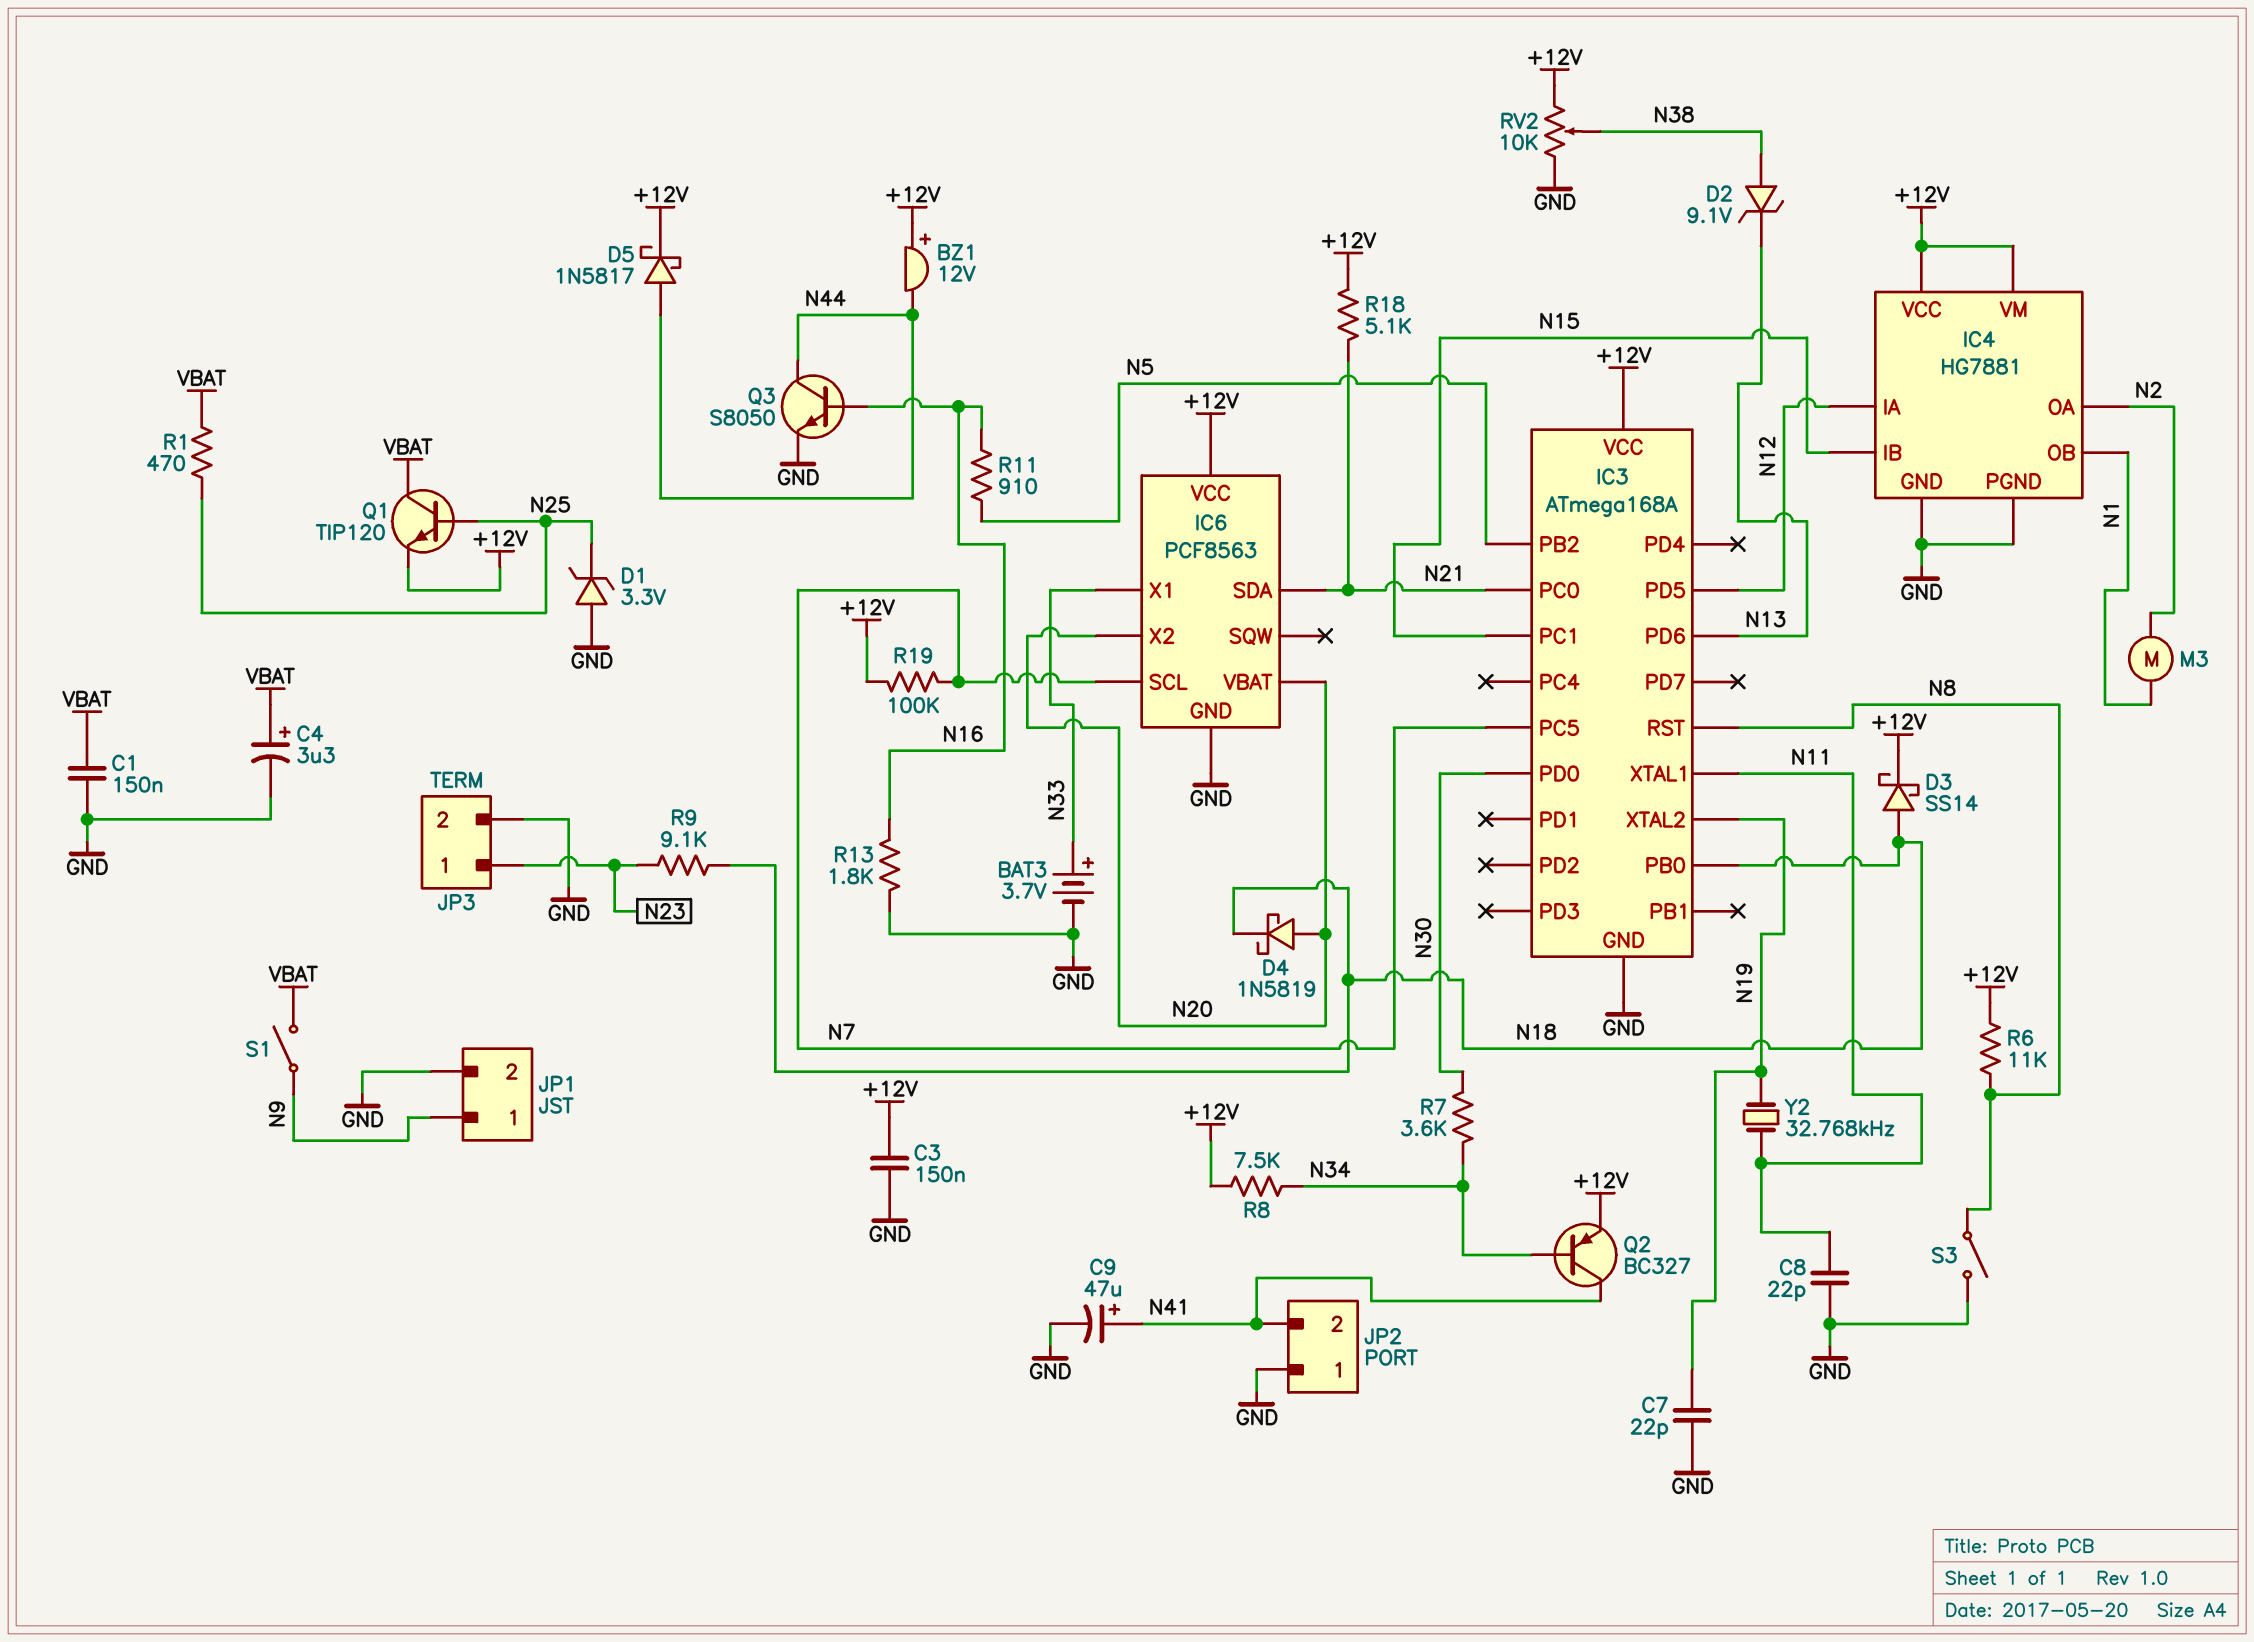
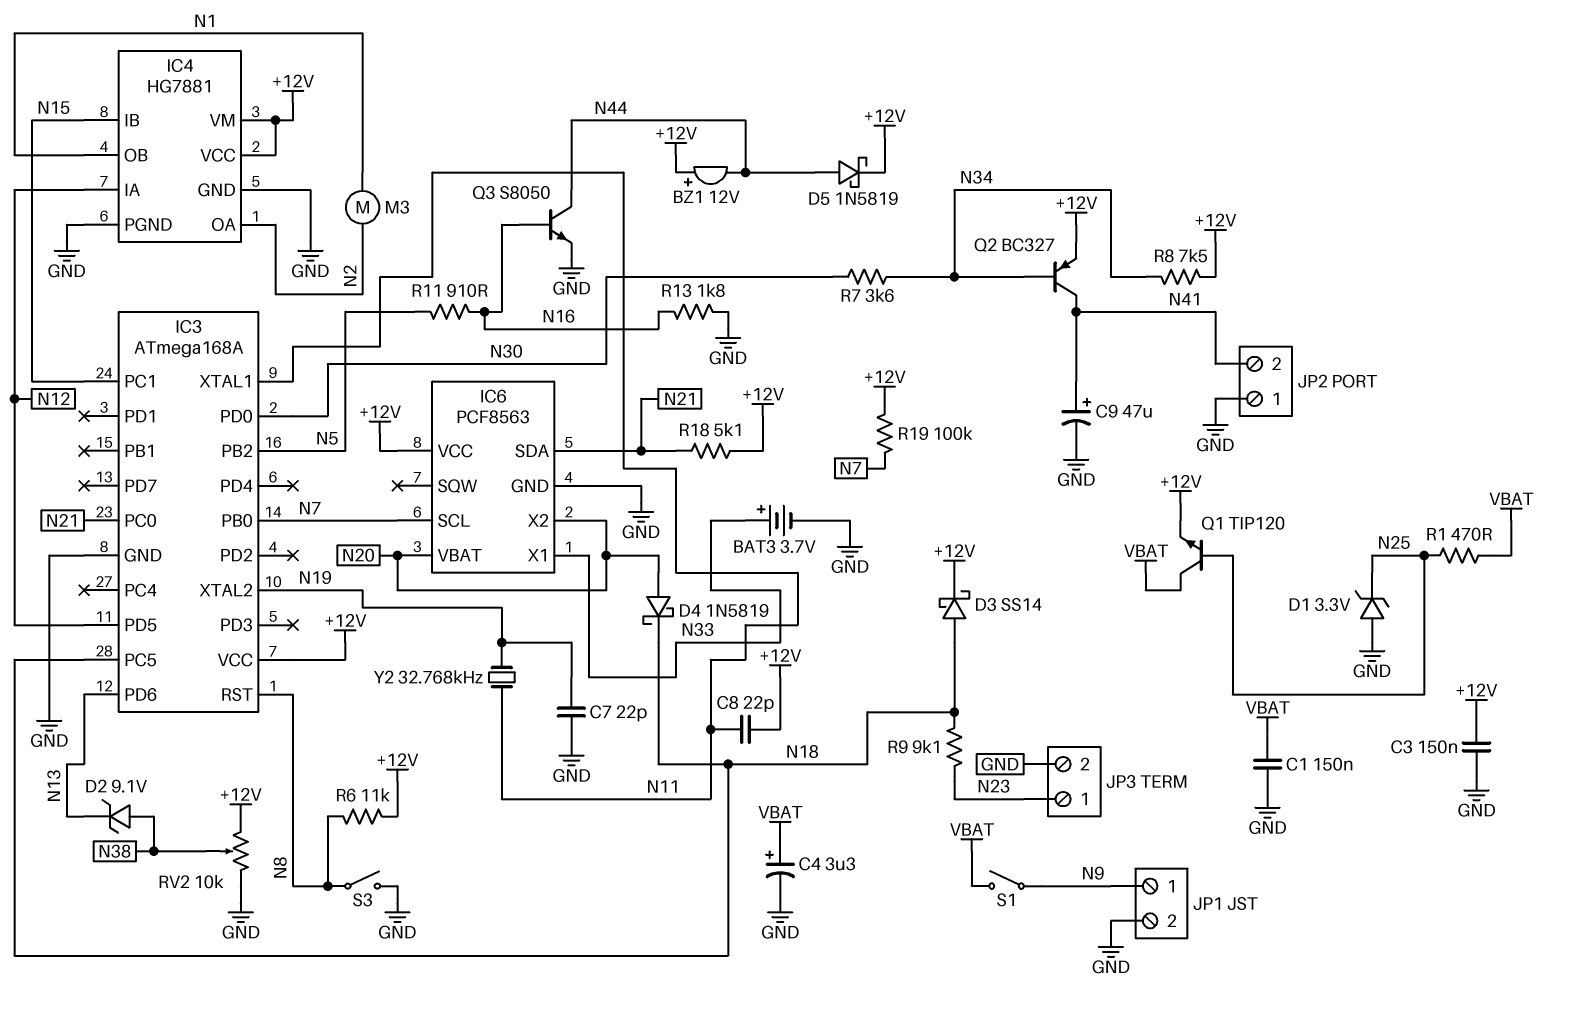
C8: 22pF (GND, N11) -> 22pF (+12V, N11)
D5: schottky 1N5817 (A N44, K +12V) -> schottky 1N5819 (A N44, K +12V)
IC3 pin PB0: N18 -> N7
IC3 pin PC5: N7 -> N18

